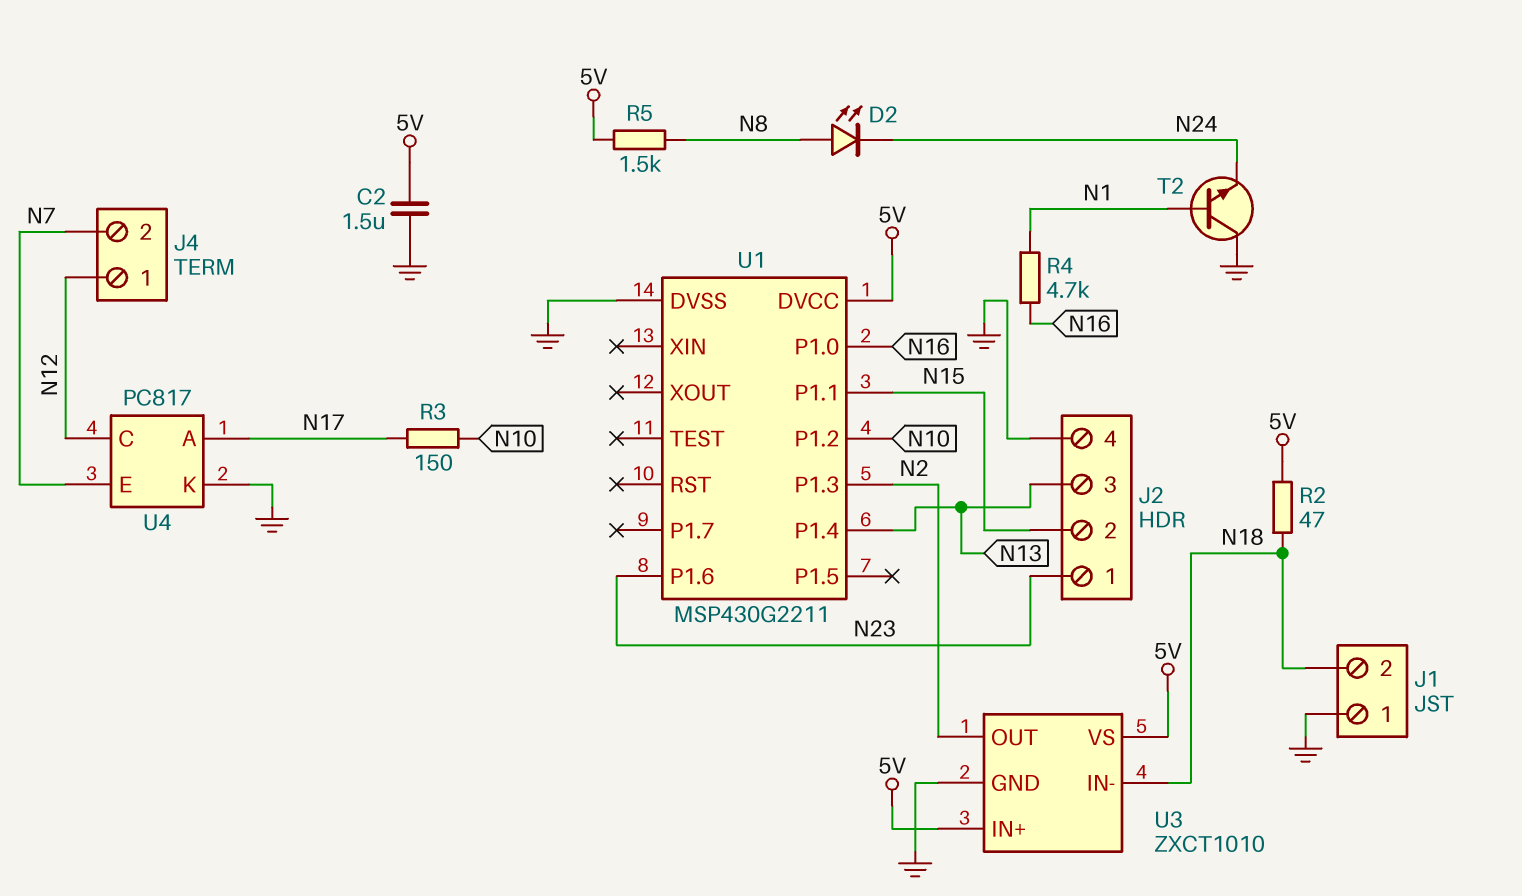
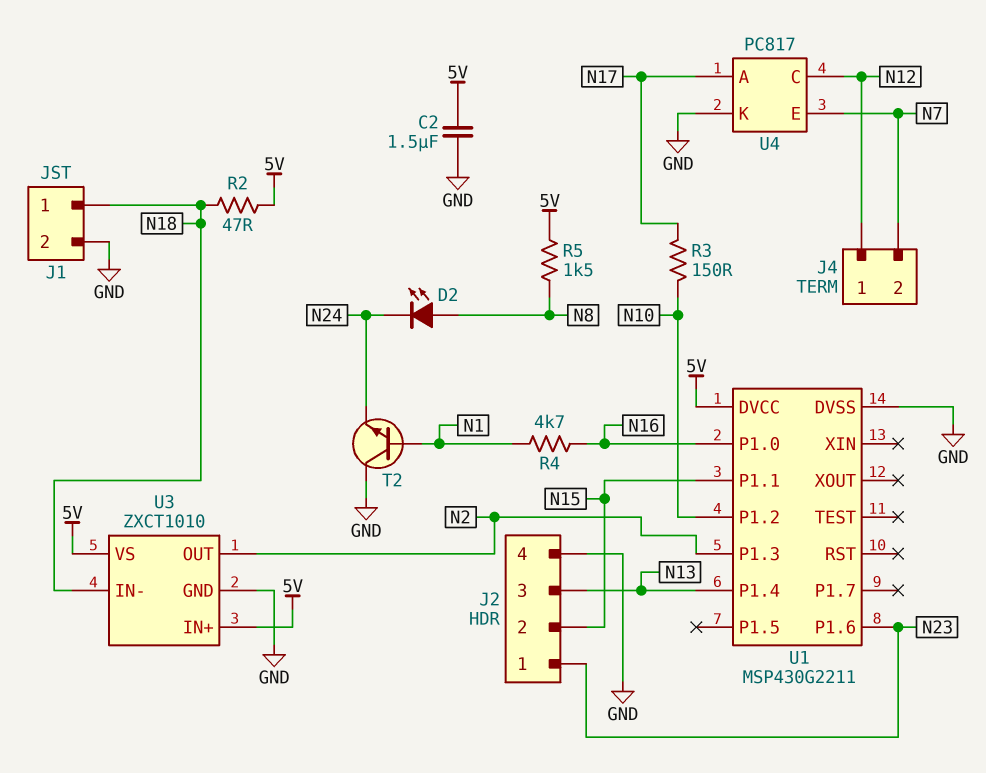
J1 pin 1: GND -> N18
J1 pin 2: N18 -> GND

